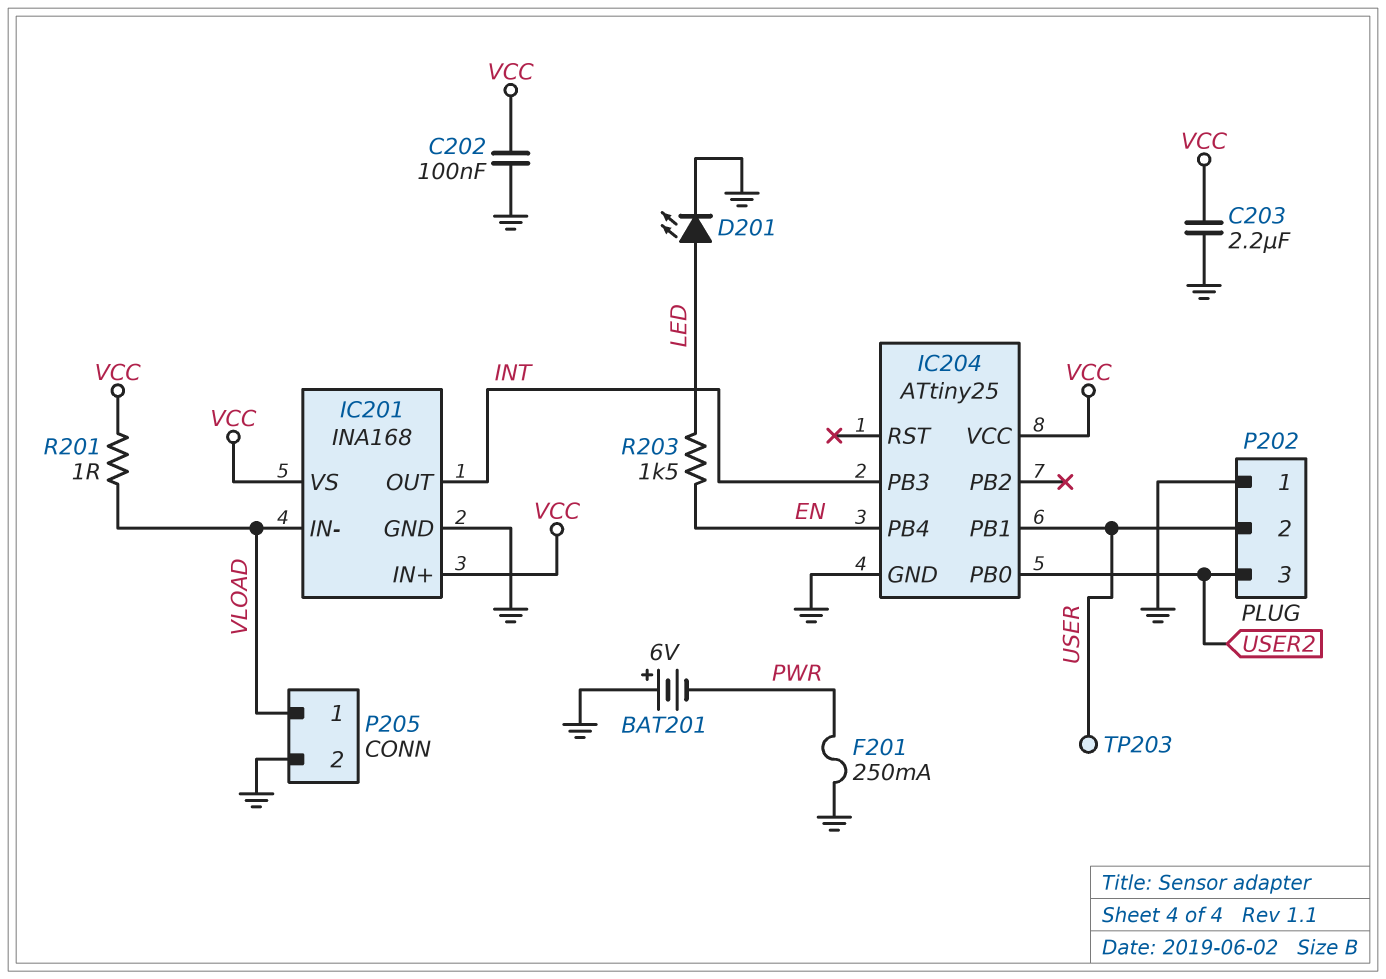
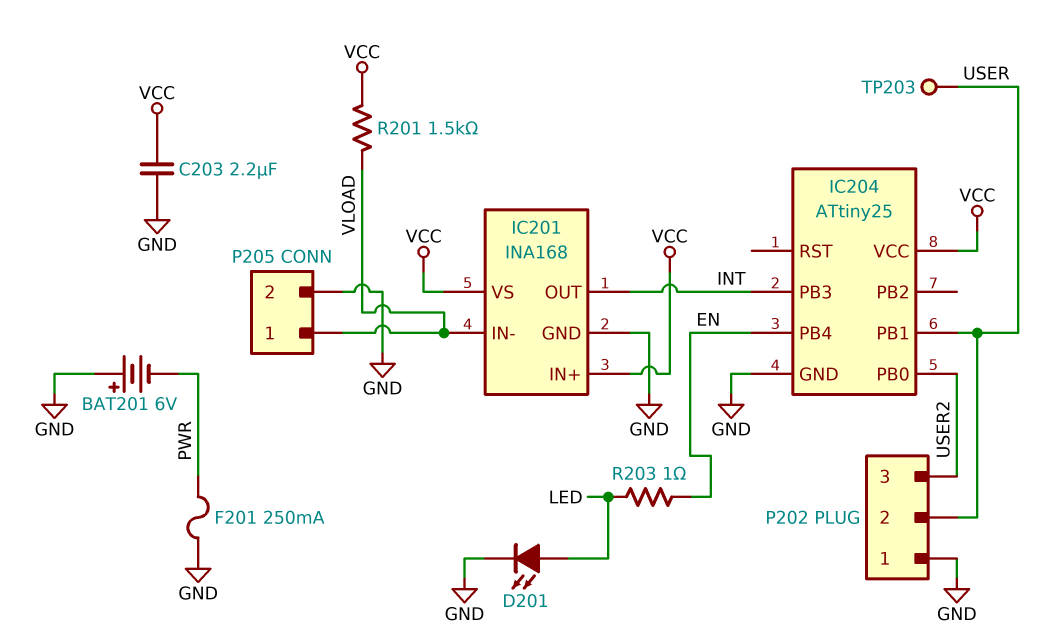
C202: 100nF (GND, VCC) -> none
R201: 1 (VCC, VLOAD) -> 1.5k (VCC, VLOAD)
R203: 1.5k (EN, LED) -> 1 (EN, LED)

